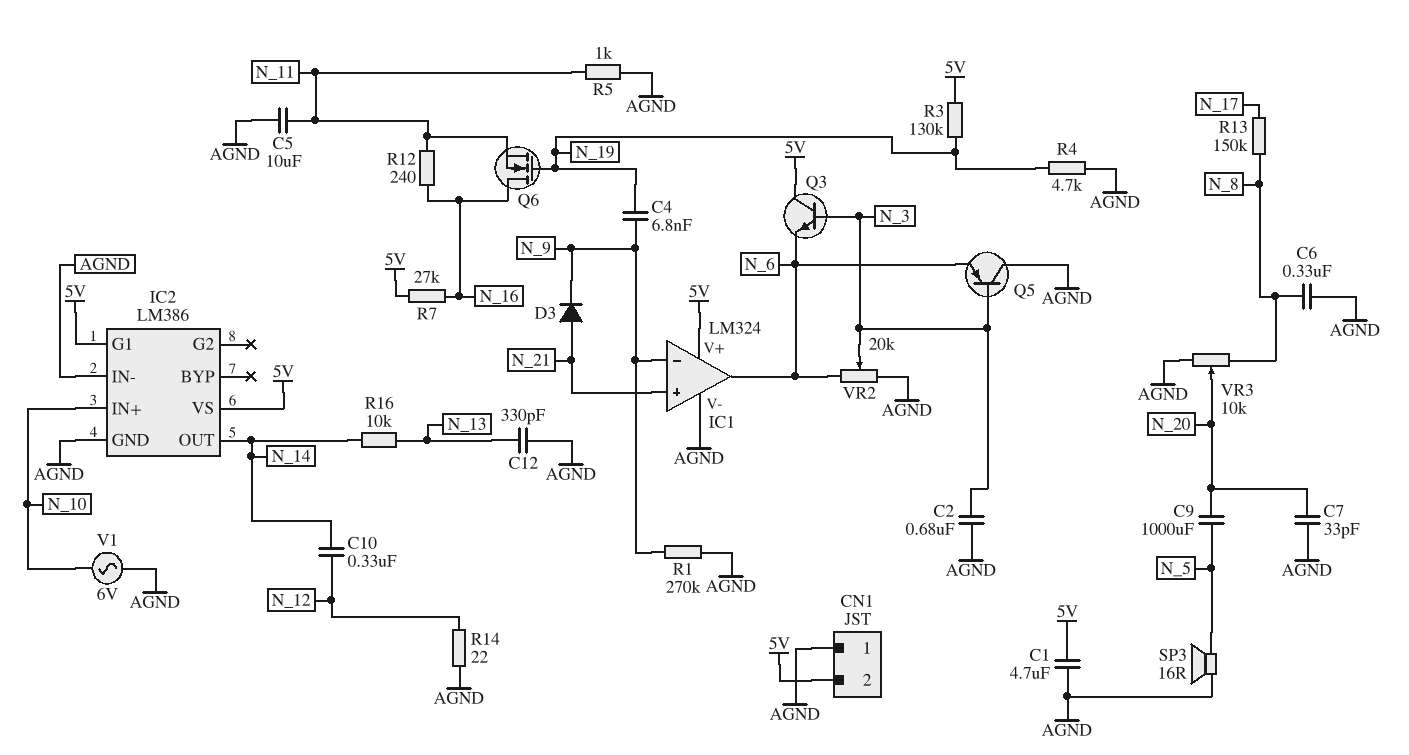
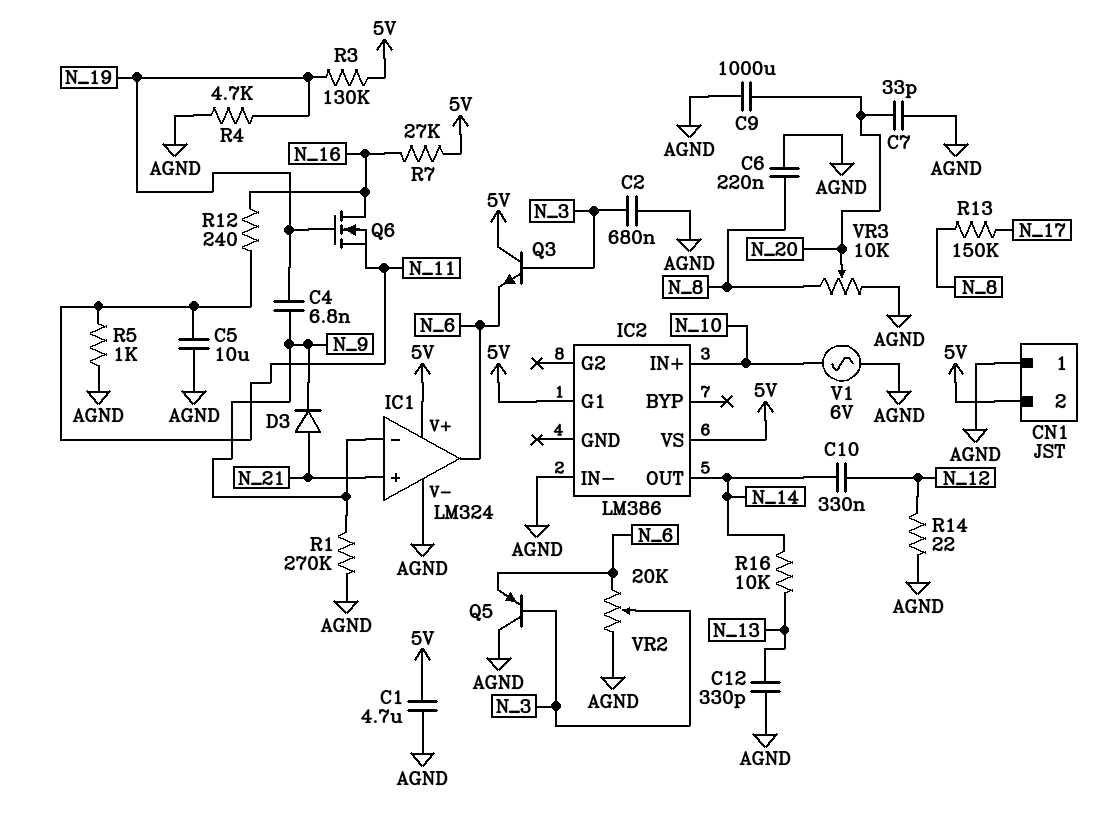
C6: 330nF (AGND, N_8) -> 220nF (AGND, N_8)
C9: 1000uF (N_5, N_20) -> 1000uF (AGND, N_20)
IC2 pin GND: AGND -> none
SP3: speaker 16R (AGND, N_5) -> none

